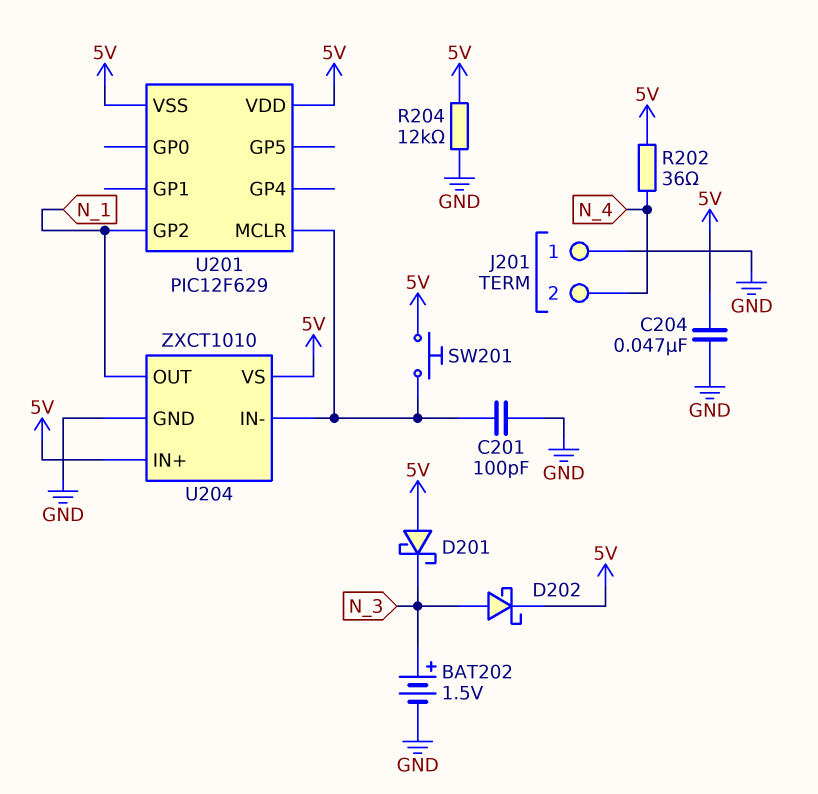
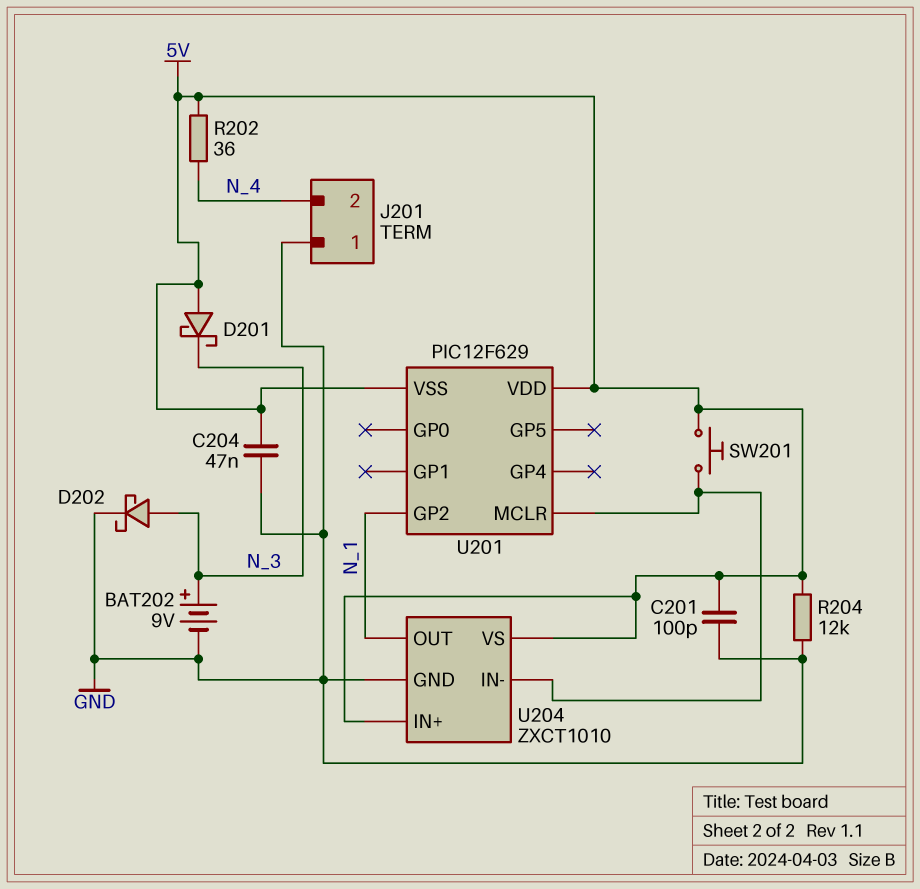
BAT202: 1.5V (plus N_3, minus GND) -> 9V (plus N_3, minus GND)
C201: 100pF (GND, U201/MCLR) -> 100pF (5V, GND)
D202: schottky (A N_3, K 5V) -> schottky (A N_3, K GND)

